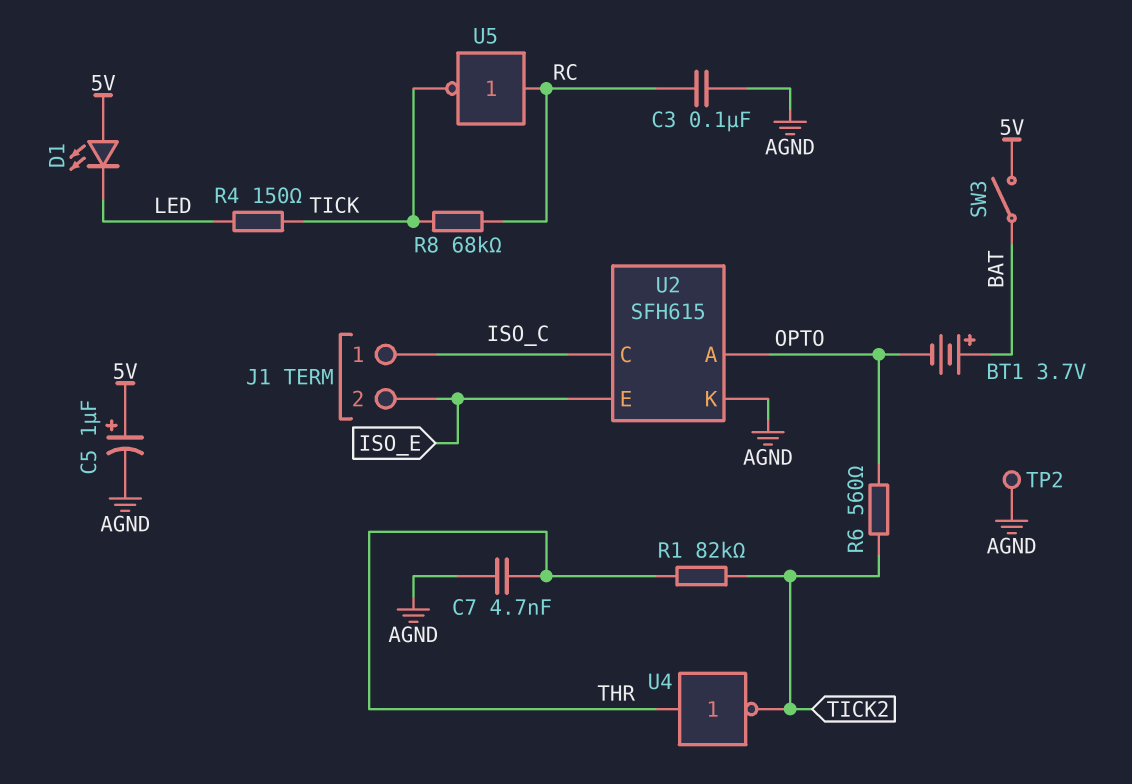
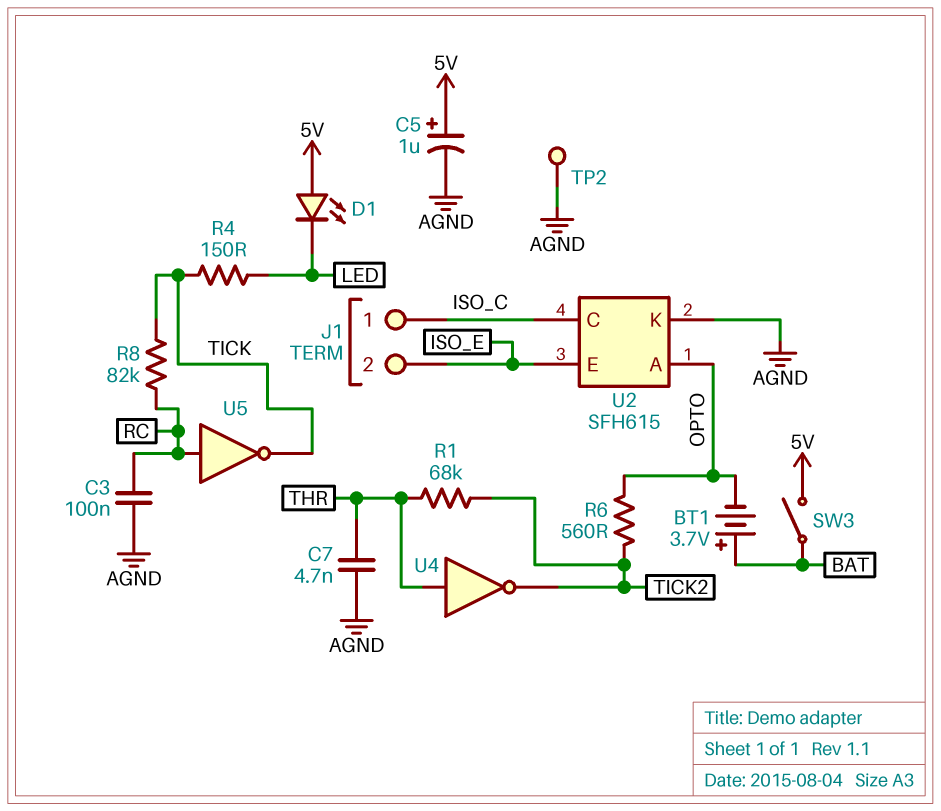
R1: 82k (THR, TICK2) -> 68k (THR, TICK2)
R8: 68k (RC, TICK) -> 82k (RC, TICK)

